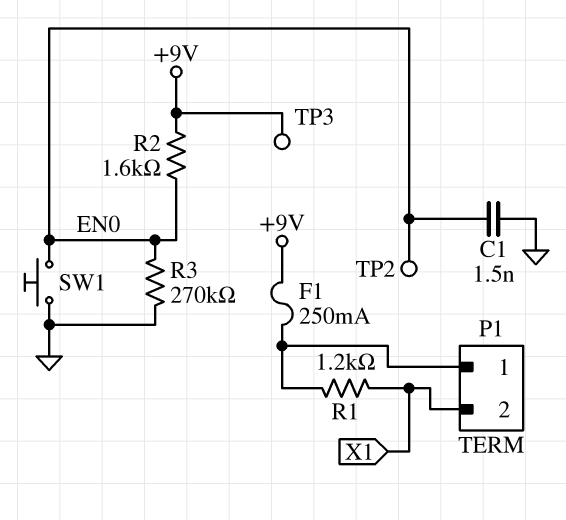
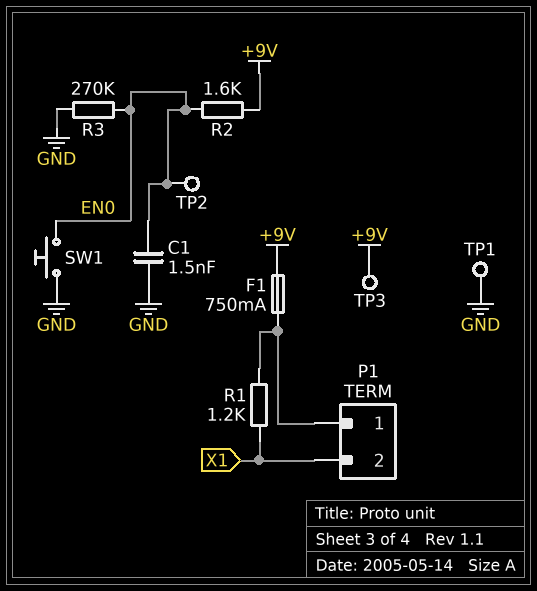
F1: 250mA (+9V, P1/1) -> 750mA (+9V, P1/1)
TP1: none -> test point (GND)

